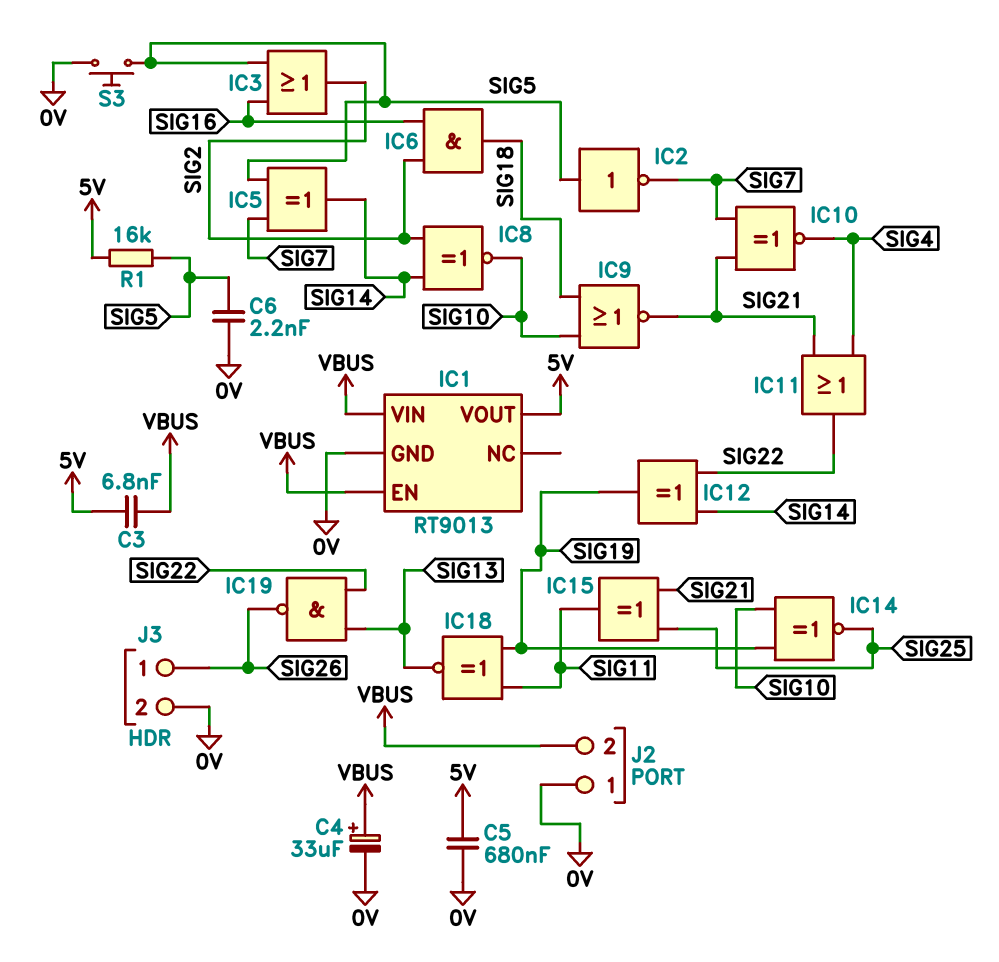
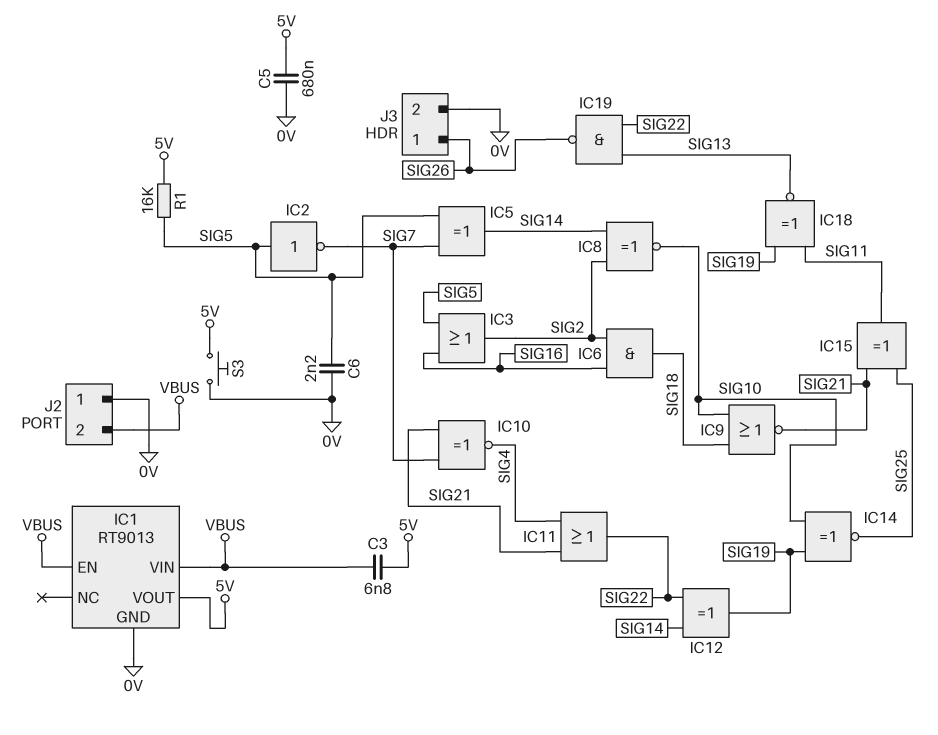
C4: 33uF (plus VBUS, minus 0V) -> none
S3: button (0V, SIG5) -> button (0V, 5V)

